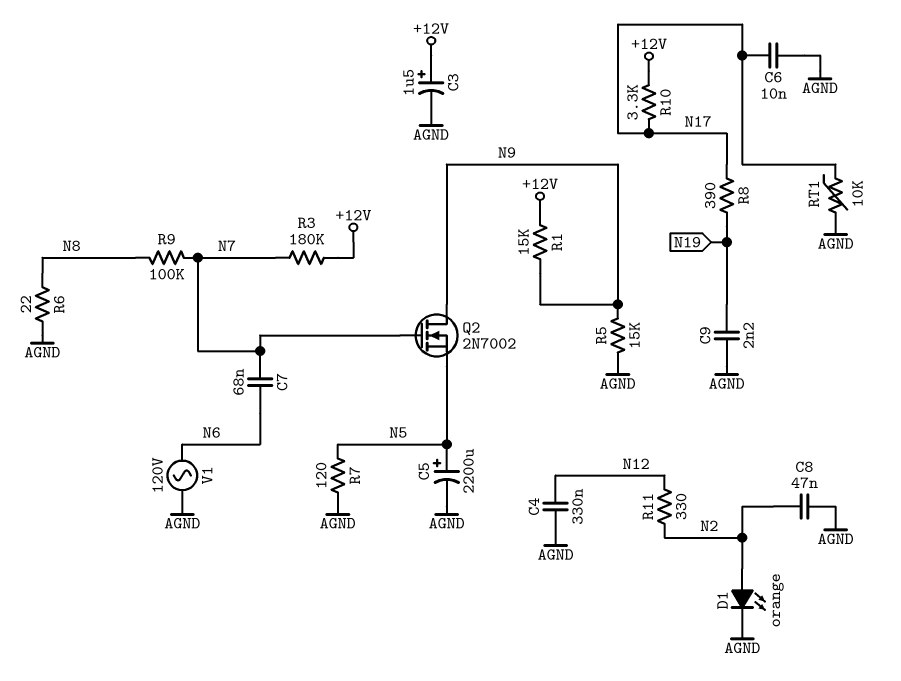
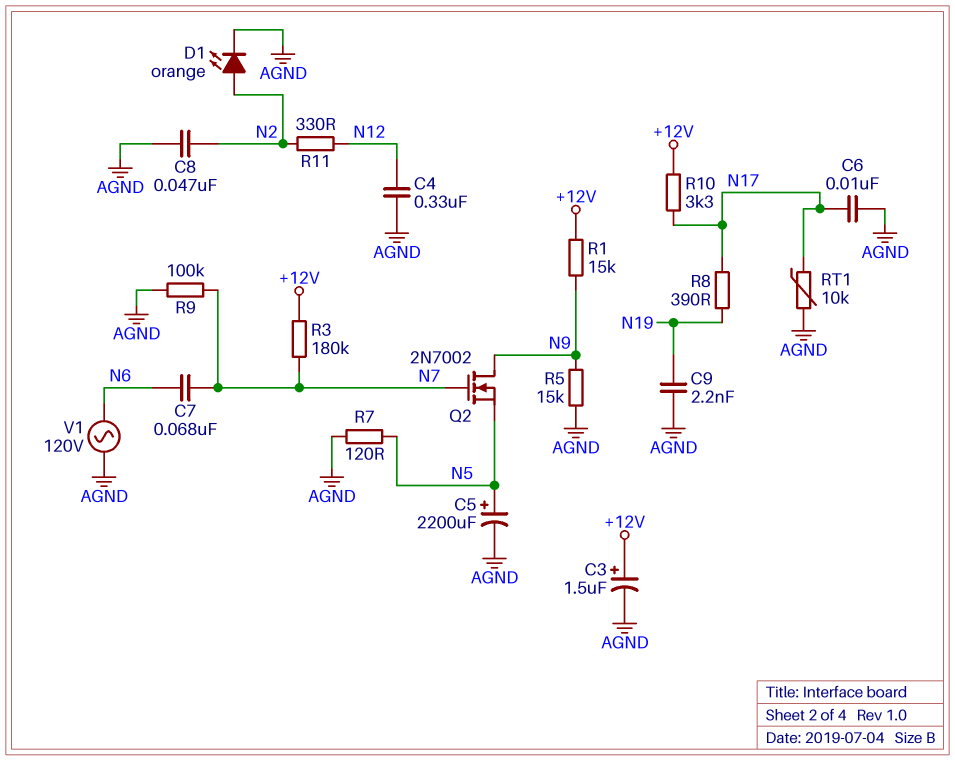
R6: 22 (AGND, N8) -> none
R9: 100k (N7, N8) -> 100k (AGND, N7)

